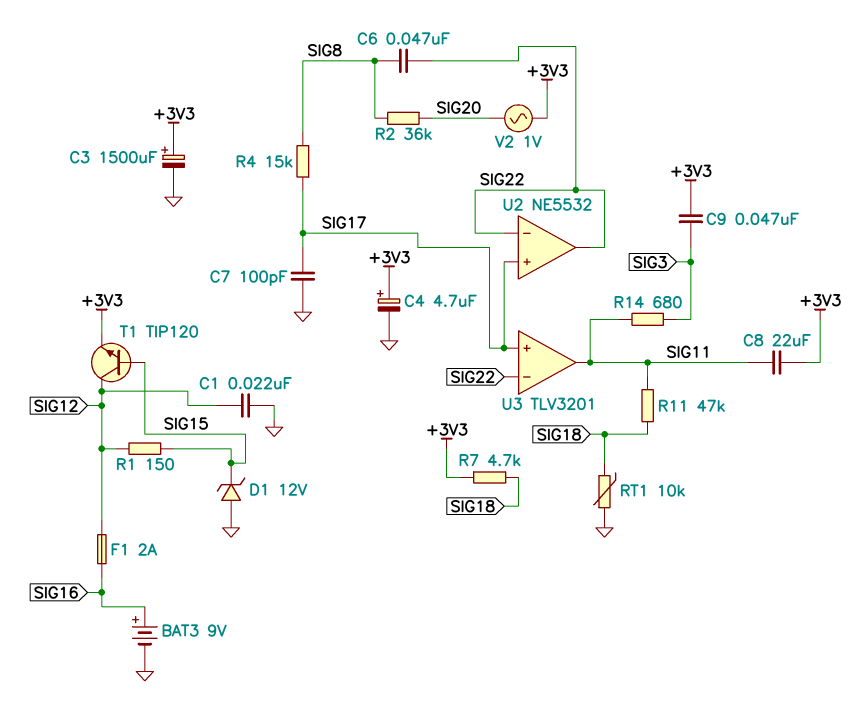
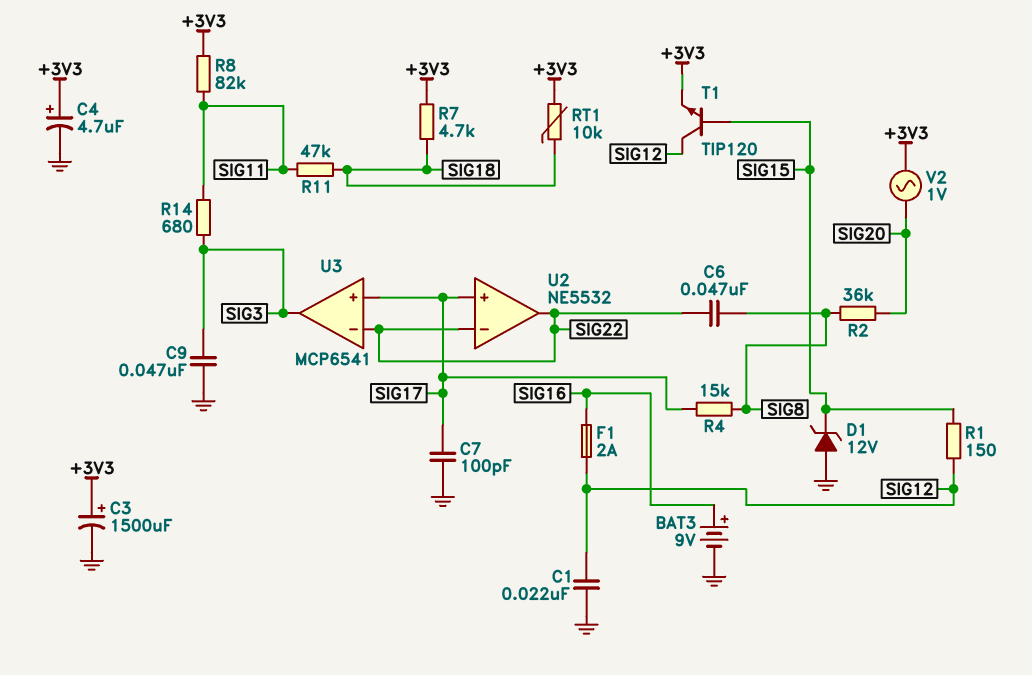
C8: 22uF (+3V3, SIG11) -> none
C9: 47nF (+3V3, SIG3) -> 47nF (GND, SIG3)
R8: none -> 82k (+3V3, SIG11)
RT1: 10k (GND, SIG18) -> 10k (+3V3, SIG18)
U3: TLV3201 -> MCP6541
U3 pin out: SIG11 -> SIG3

